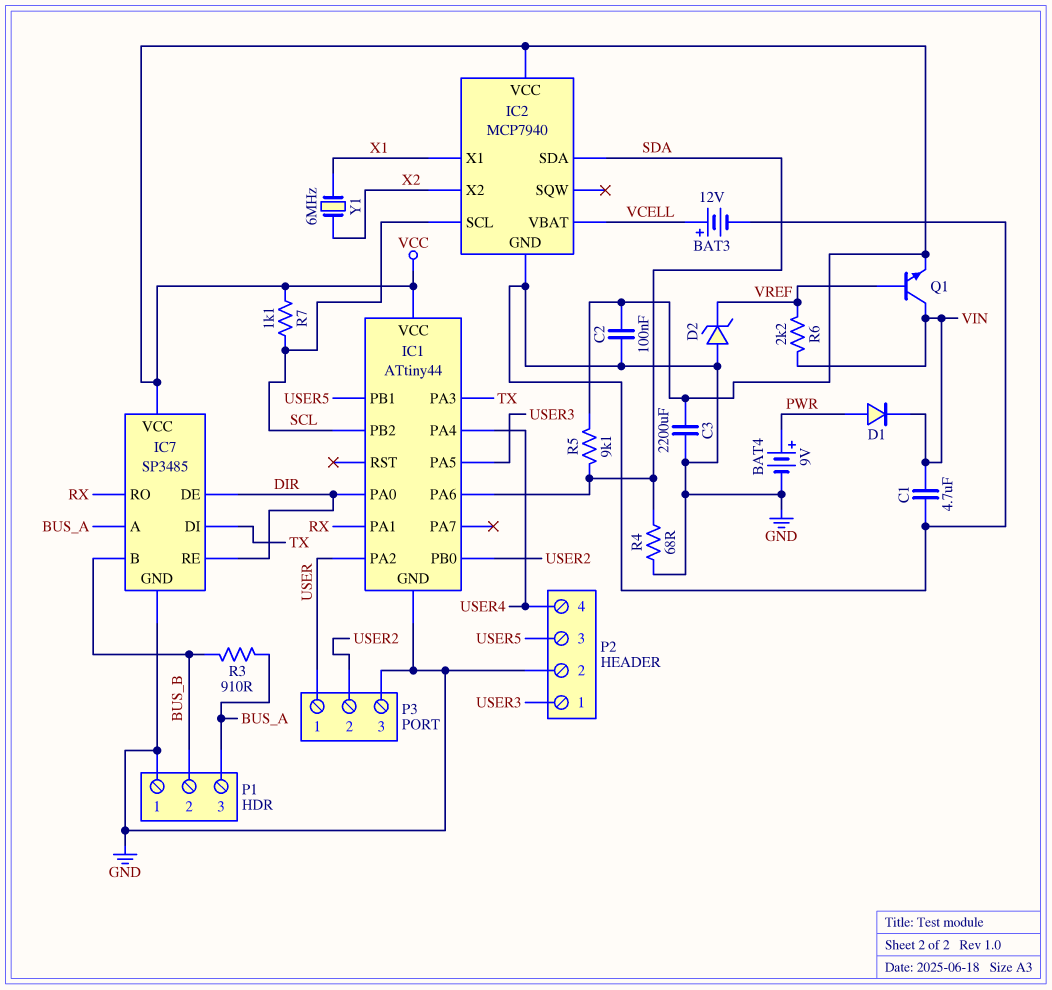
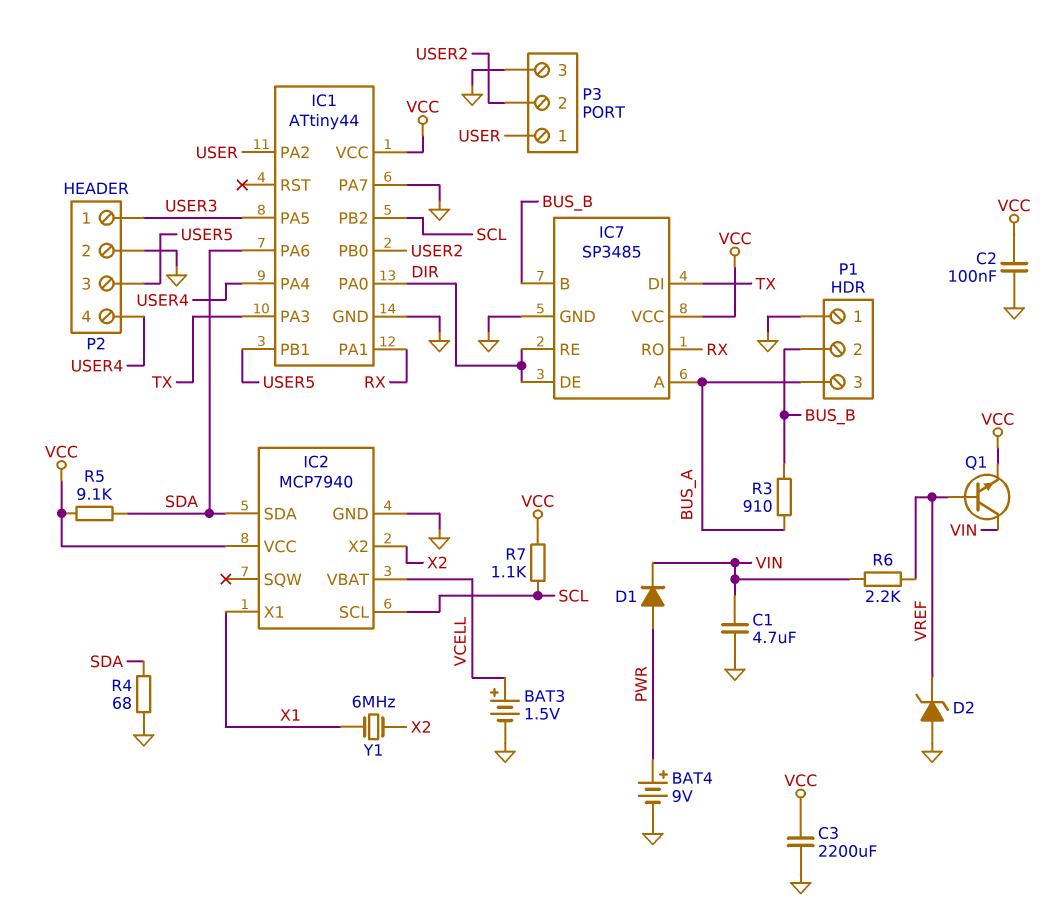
BAT3: 12V (plus VCELL, minus GND) -> 1.5V (plus VCELL, minus GND)
IC1 pin PA7: none -> GND

